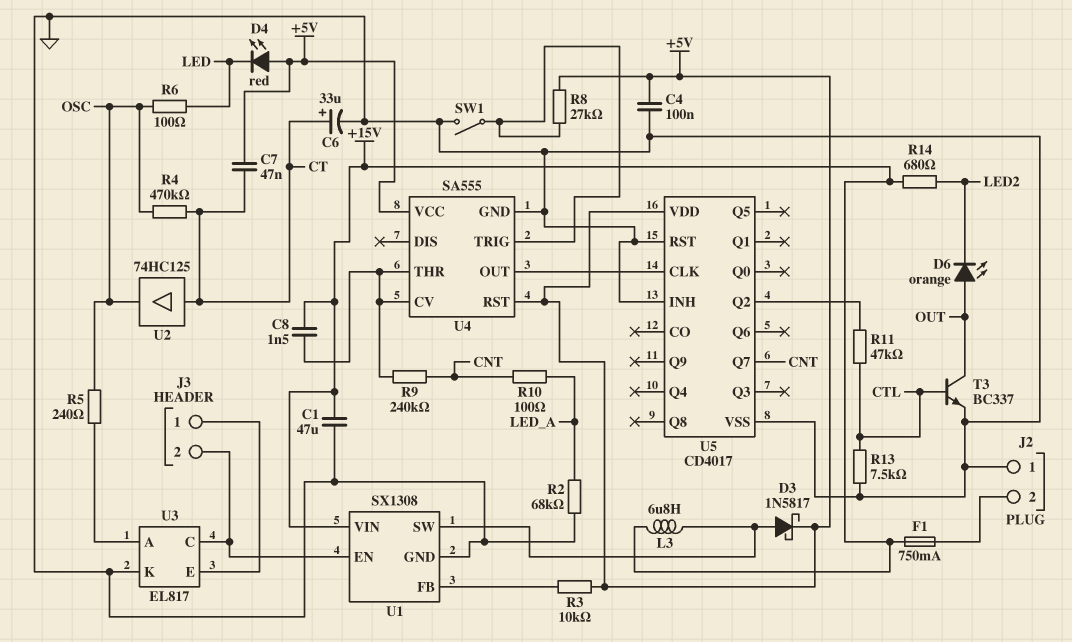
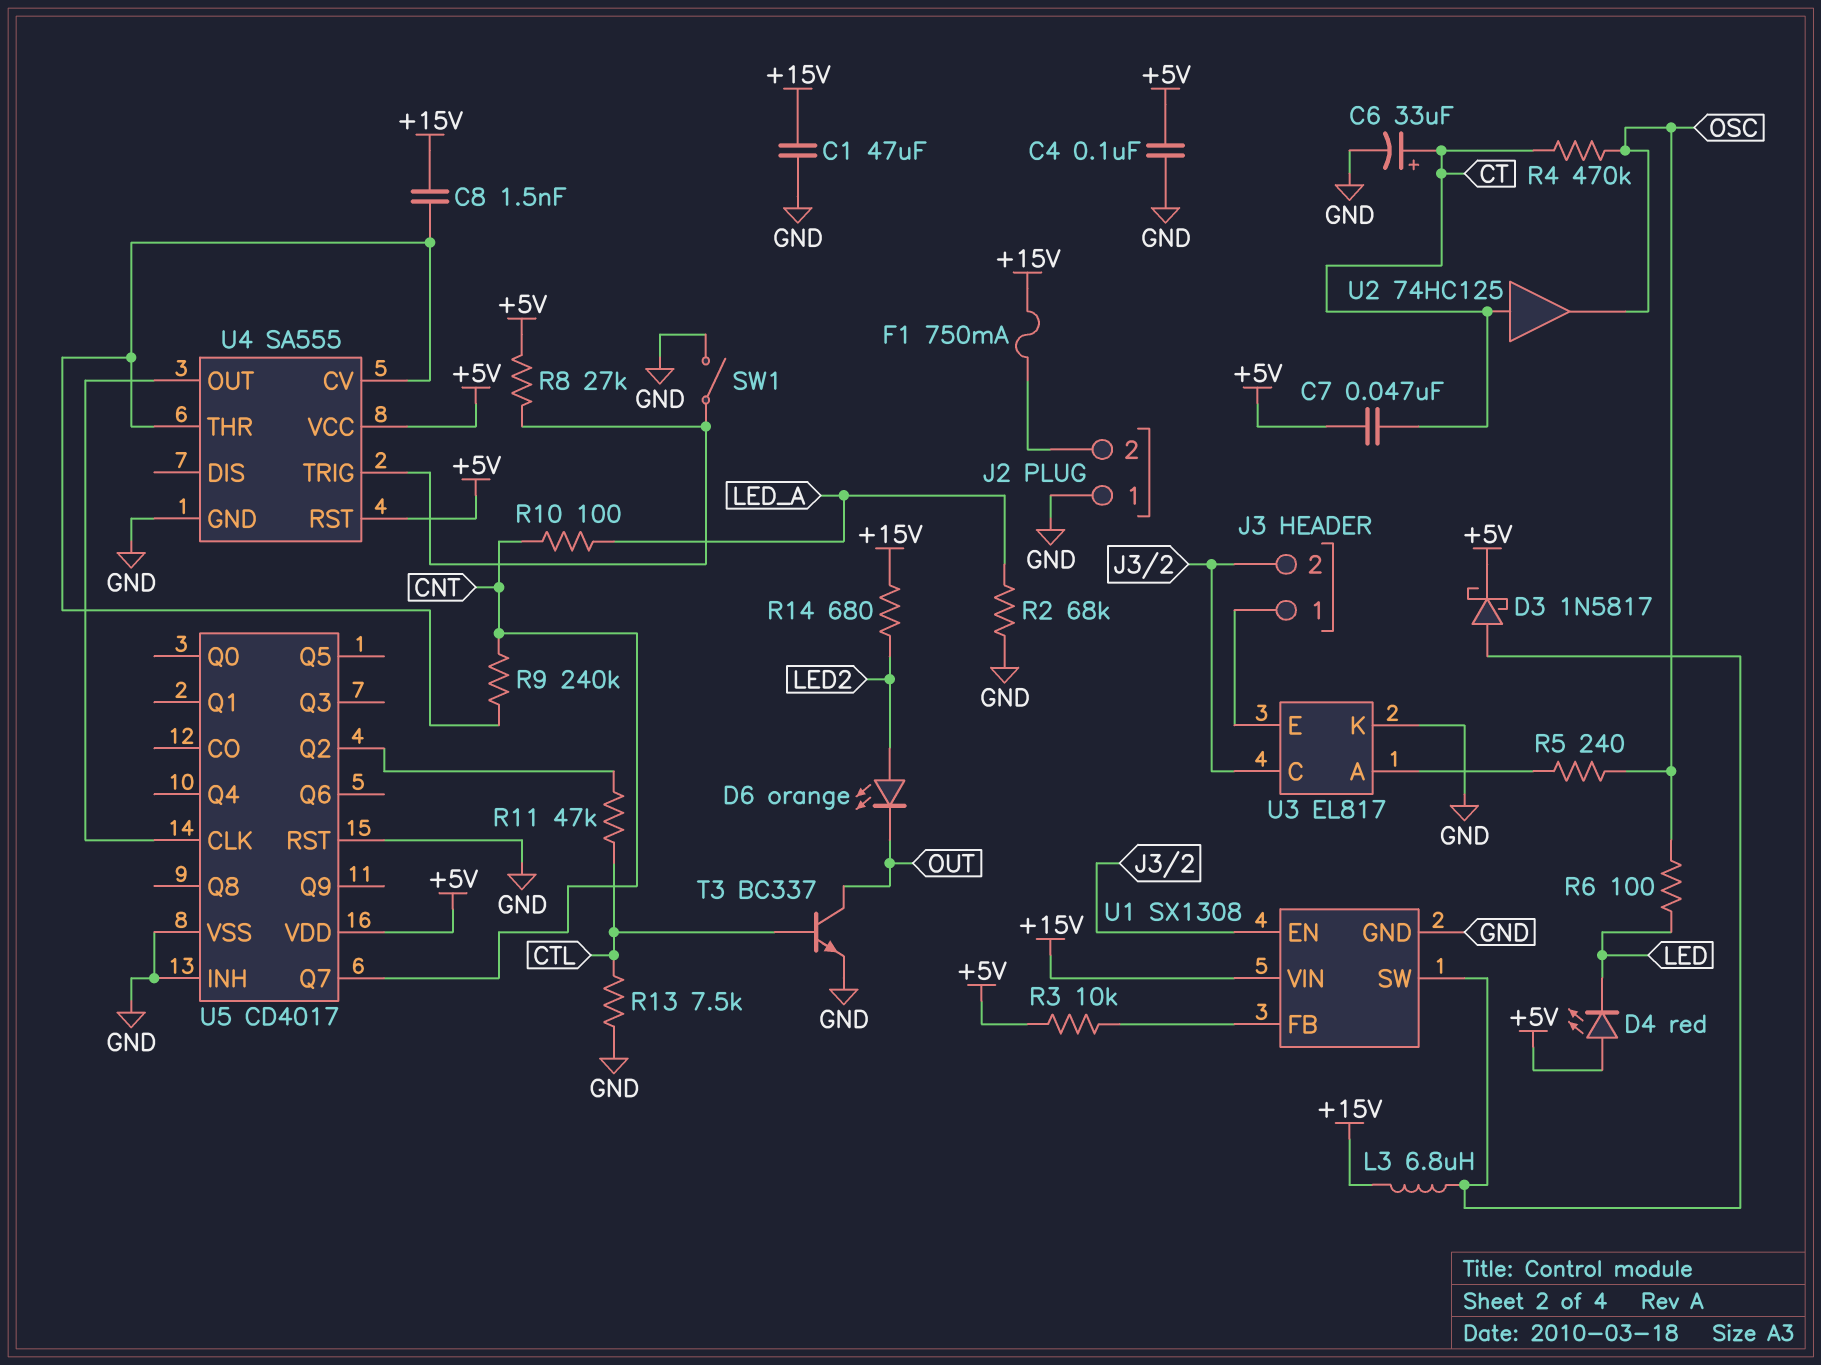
D6: LED orange (A OUT, K LED2) -> LED orange (A LED2, K OUT)

